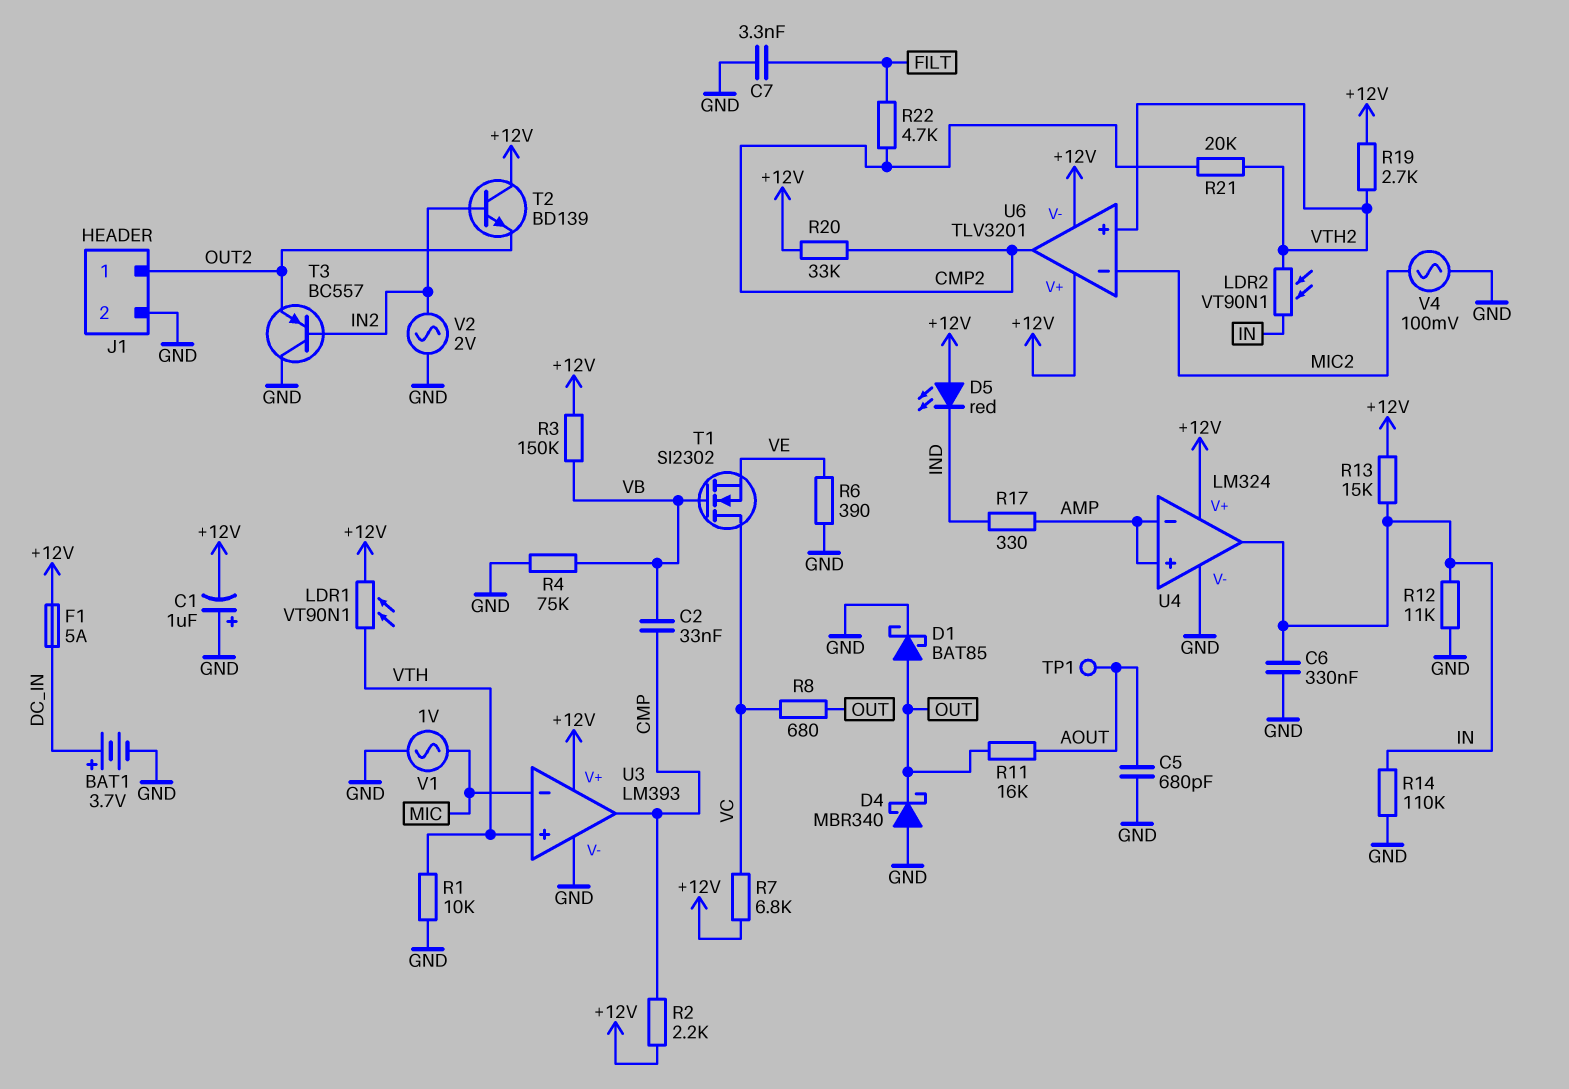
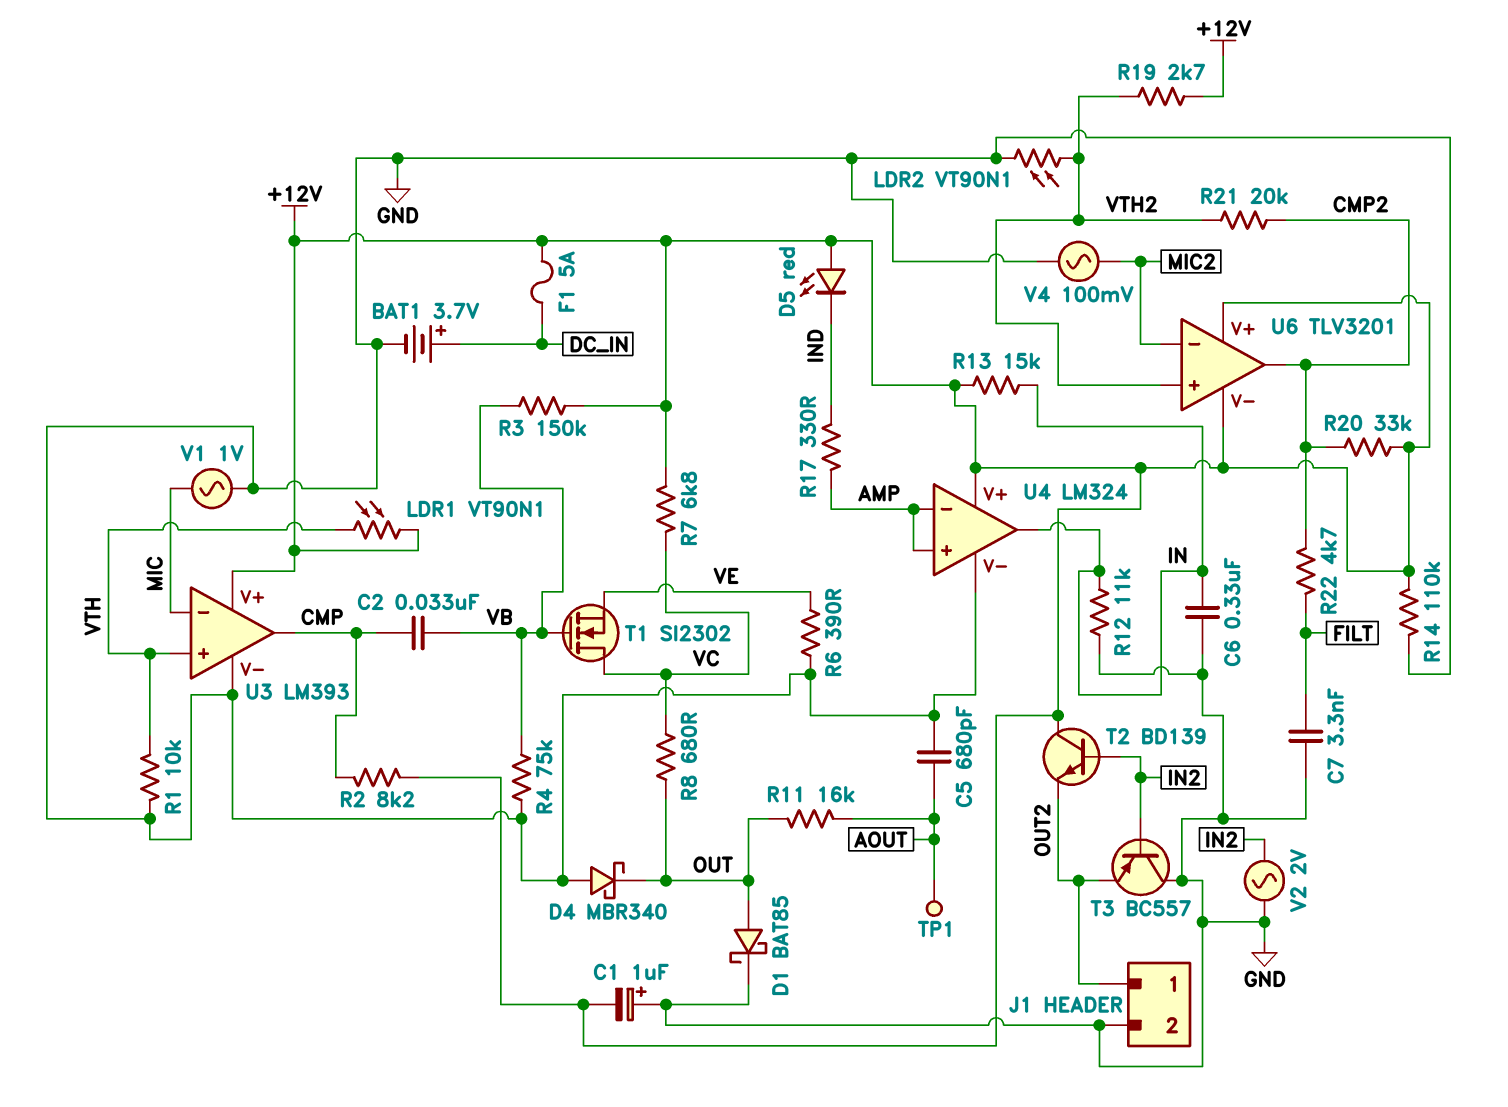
LDR2: VT90N1 (IN, VTH2) -> VT90N1 (GND, VTH2)
R2: 2.2k (+12V, CMP) -> 8.2k (+12V, CMP)
R14: 110k (GND, IN) -> 110k (+12V, GND)

